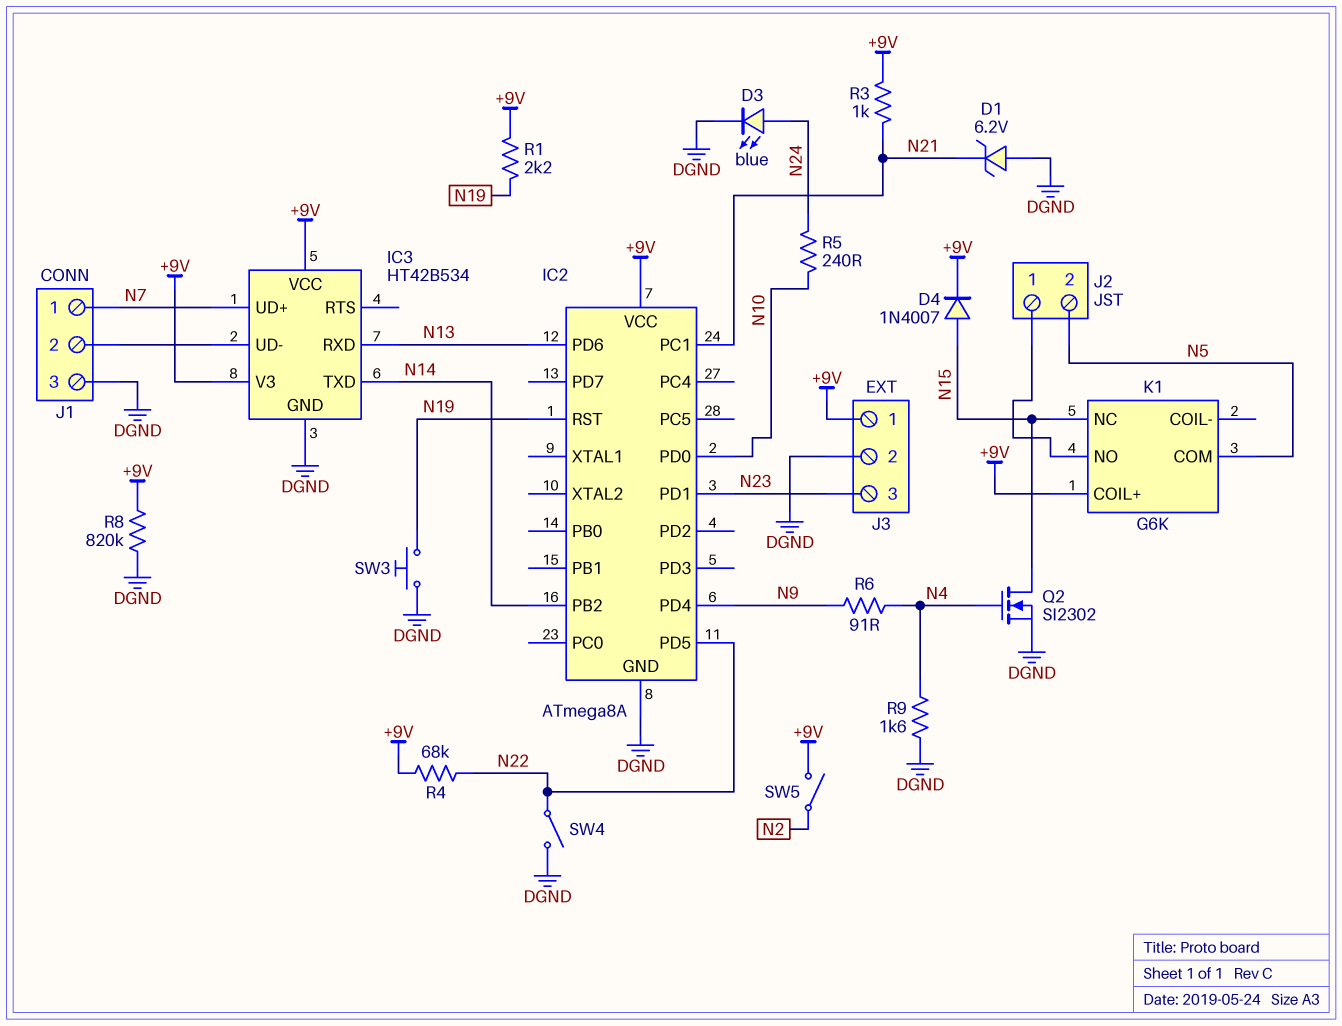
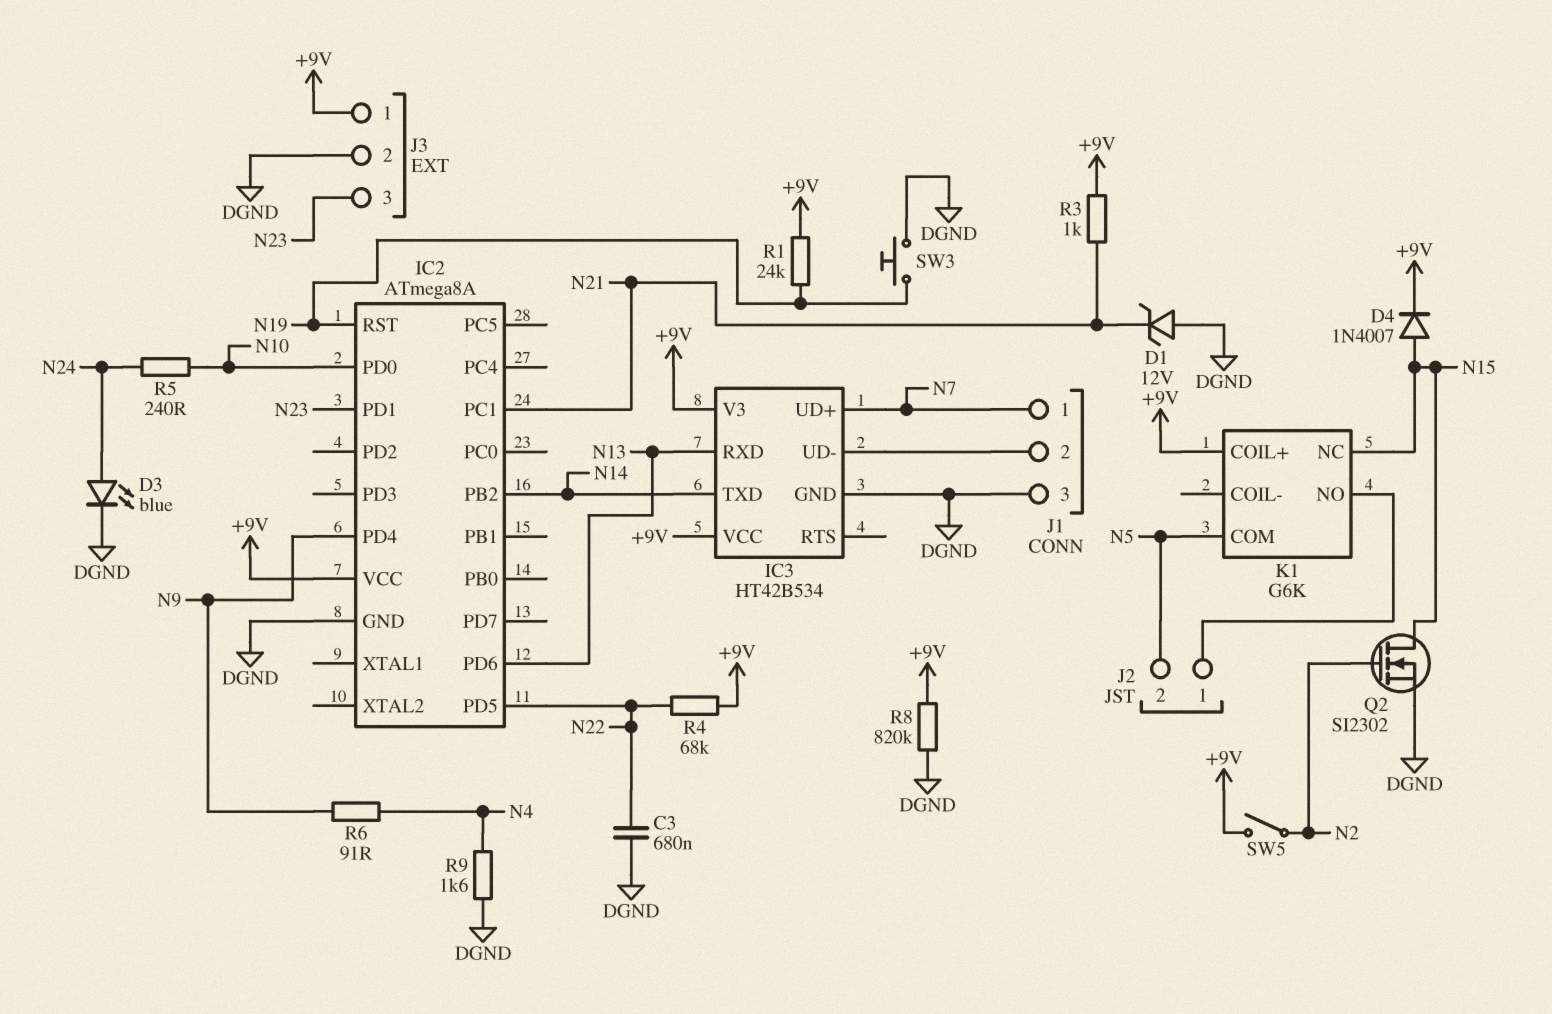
C3: none -> 680nF (DGND, N22)
D1: zener 6.2V (A DGND, K N21) -> zener 12V (A DGND, K N21)
Q2: NMOS SI2302 (G N4, D N15, S DGND) -> NMOS SI2302 (G N2, D N15, S DGND)
R1: 2.2k (+9V, N19) -> 24k (+9V, N19)
SW4: switch (DGND, N22) -> none

